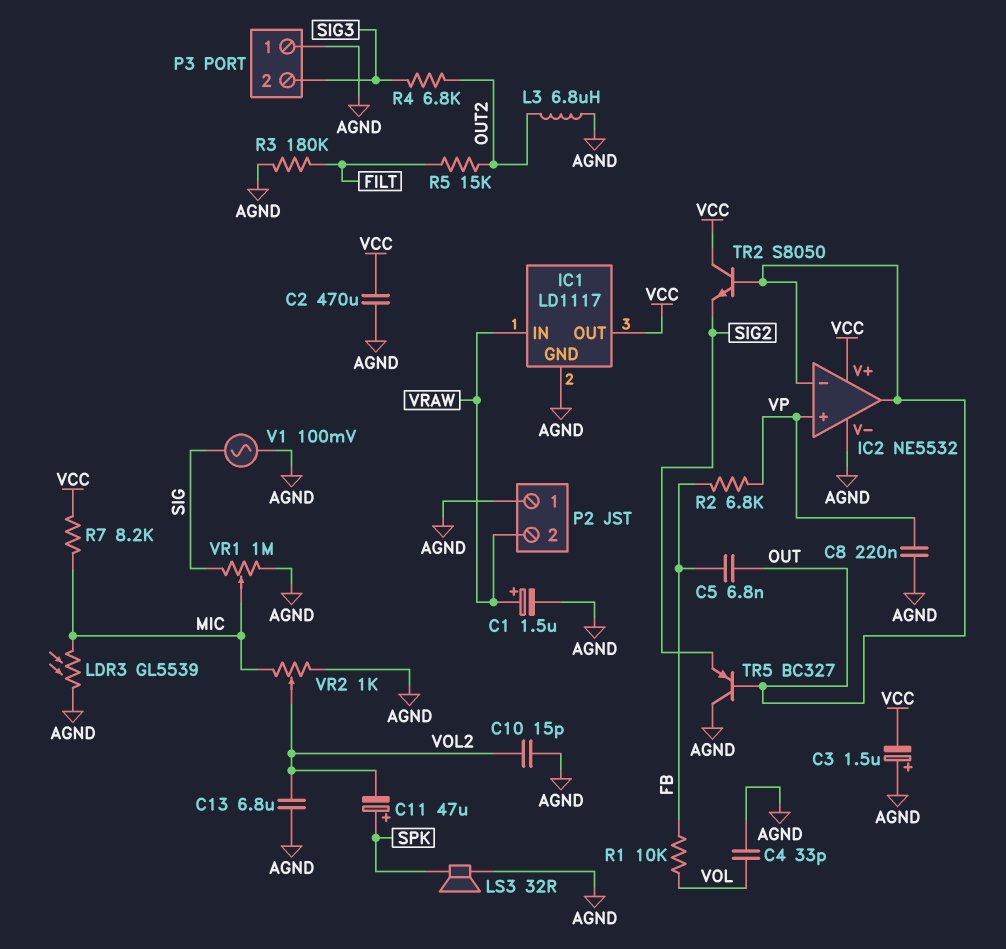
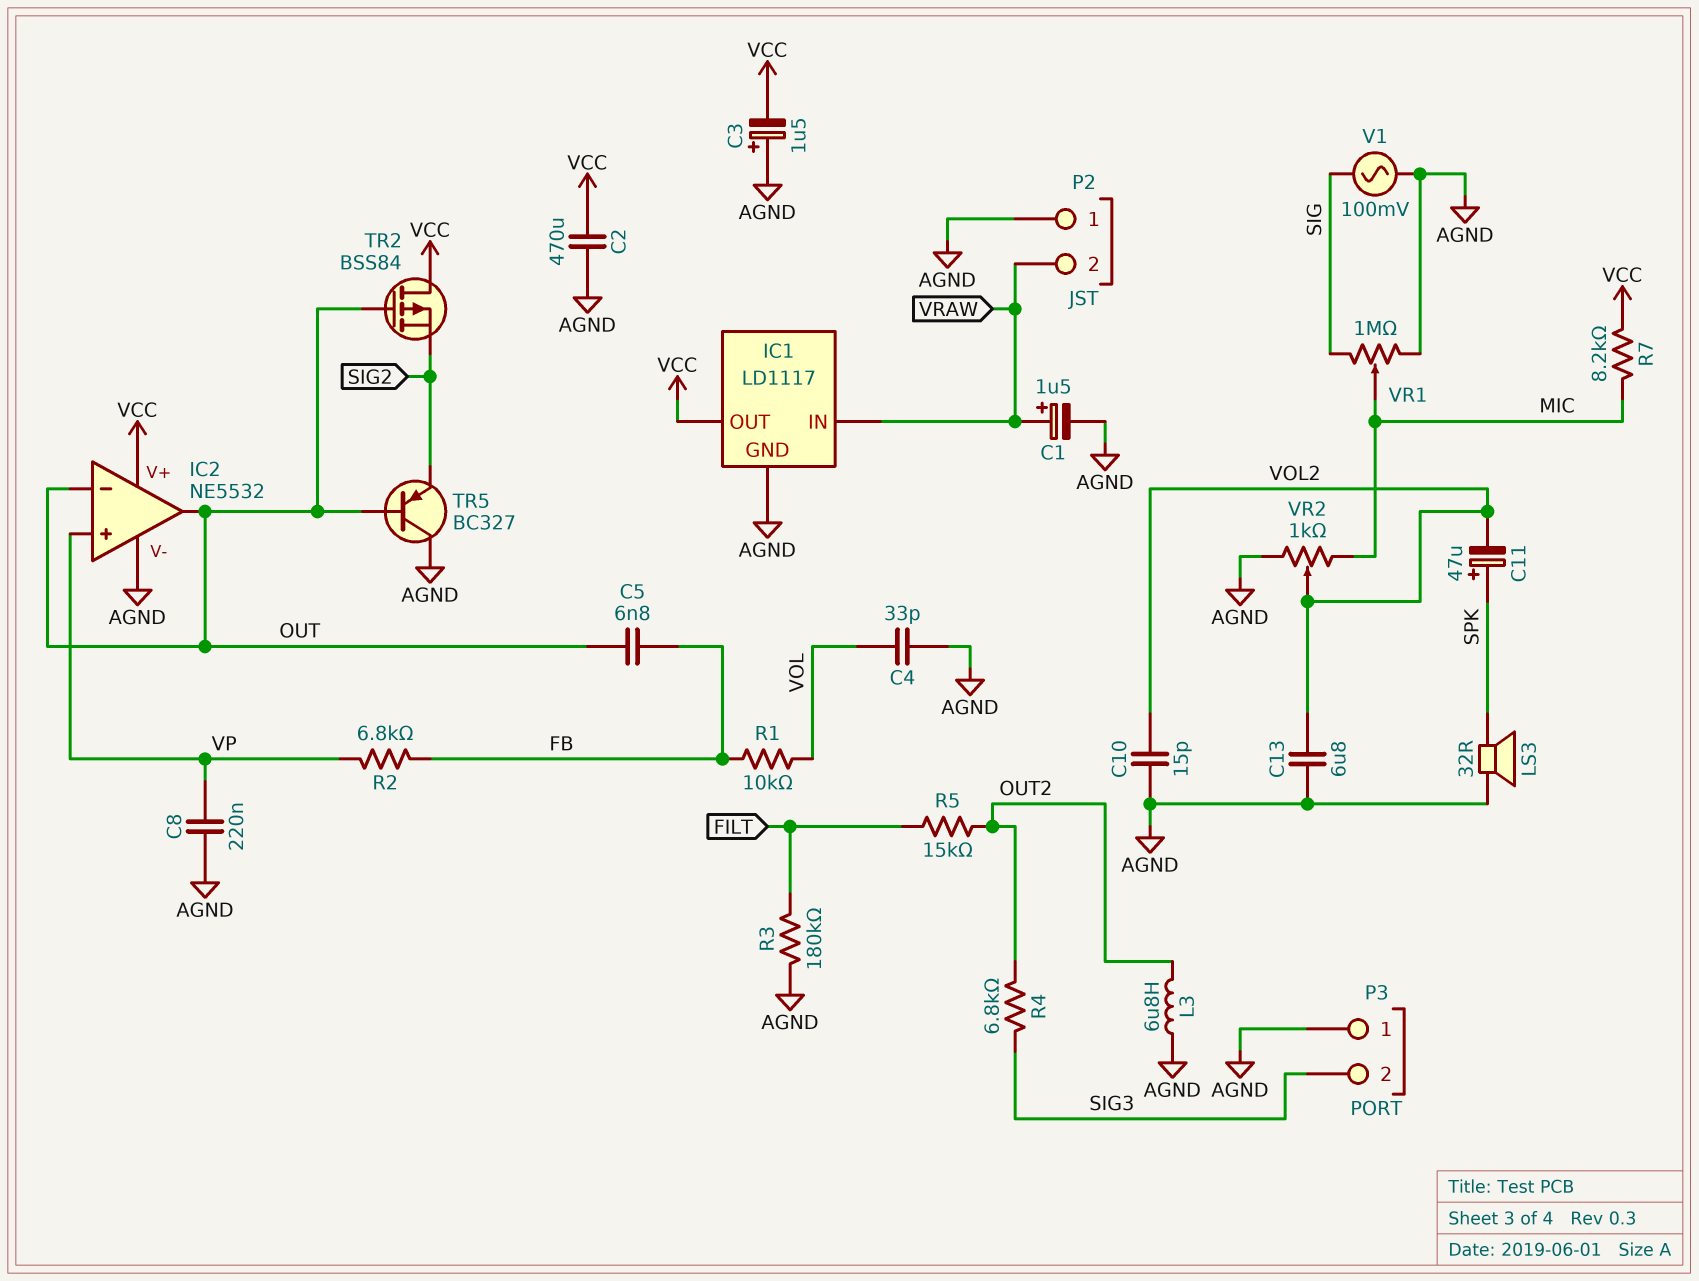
LDR3: GL5539 (AGND, MIC) -> none
TR2: NPN S8050 (B OUT, C VCC, E SIG2) -> PMOS BSS84 (G OUT, D VCC, S SIG2)

